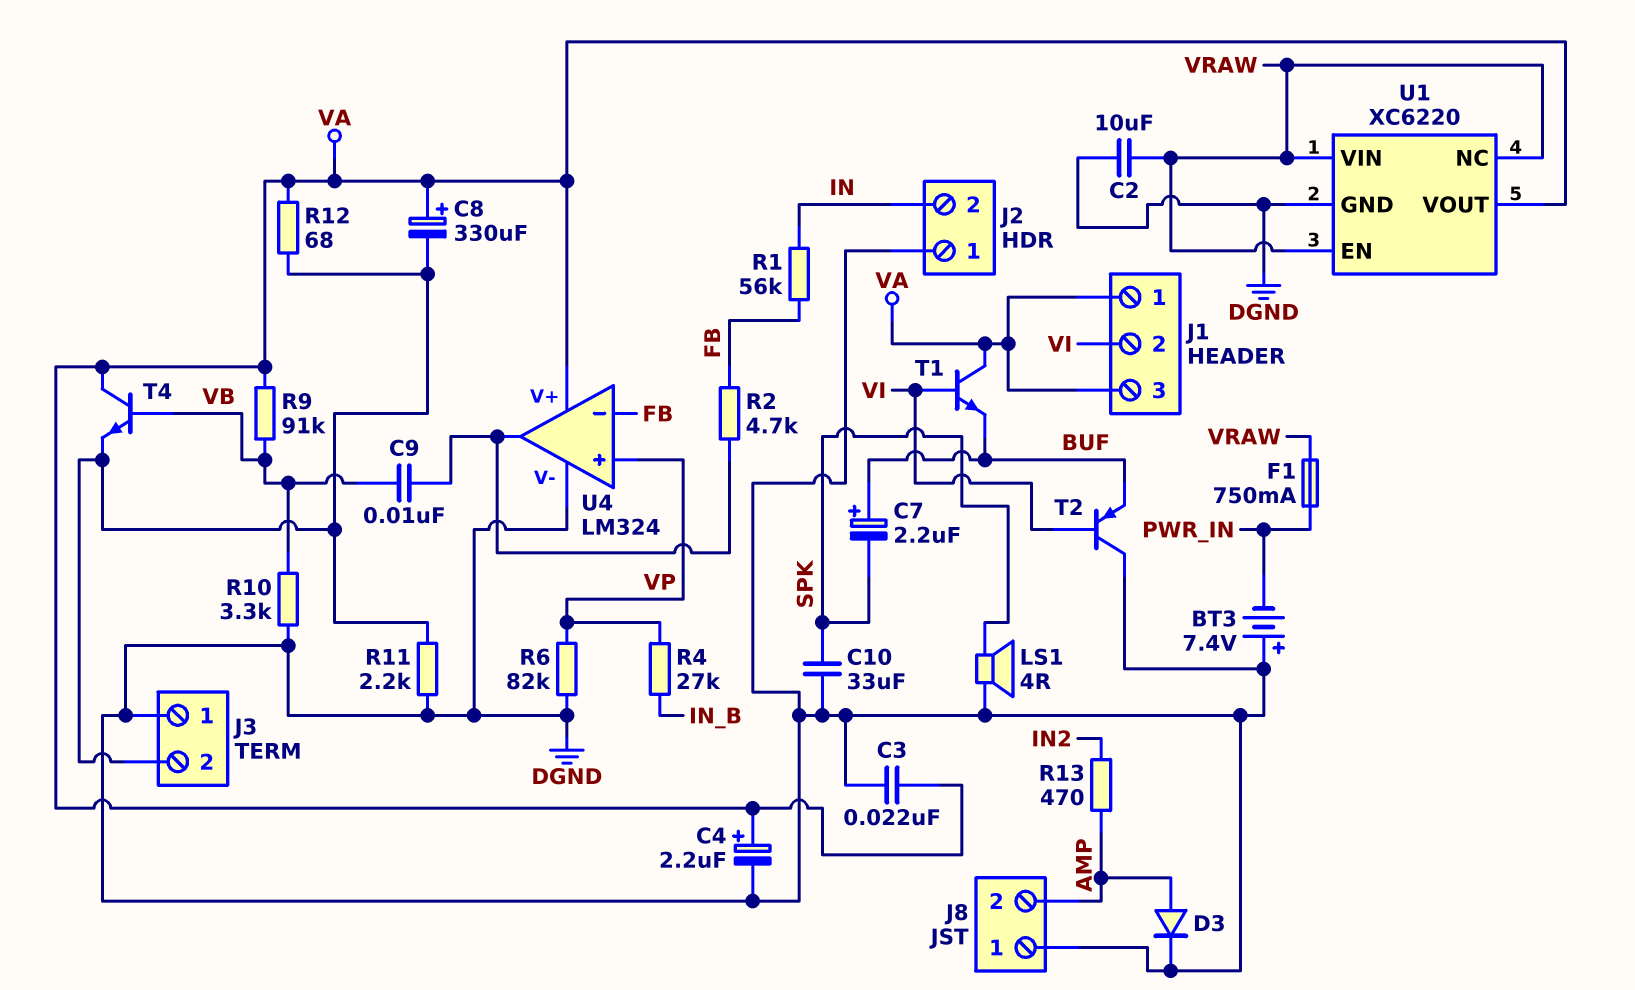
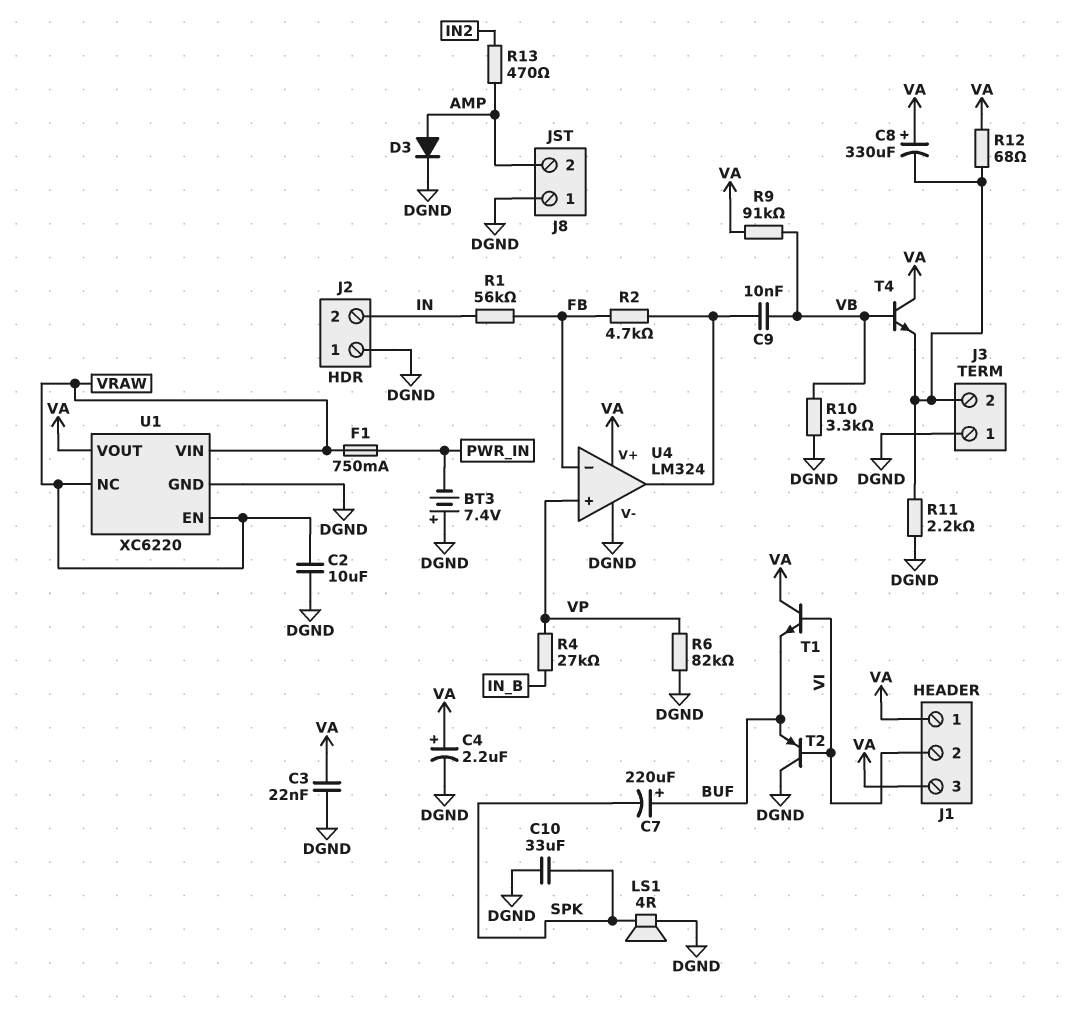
C7: 2.2uF (plus BUF, minus SPK) -> 220uF (plus BUF, minus SPK)

